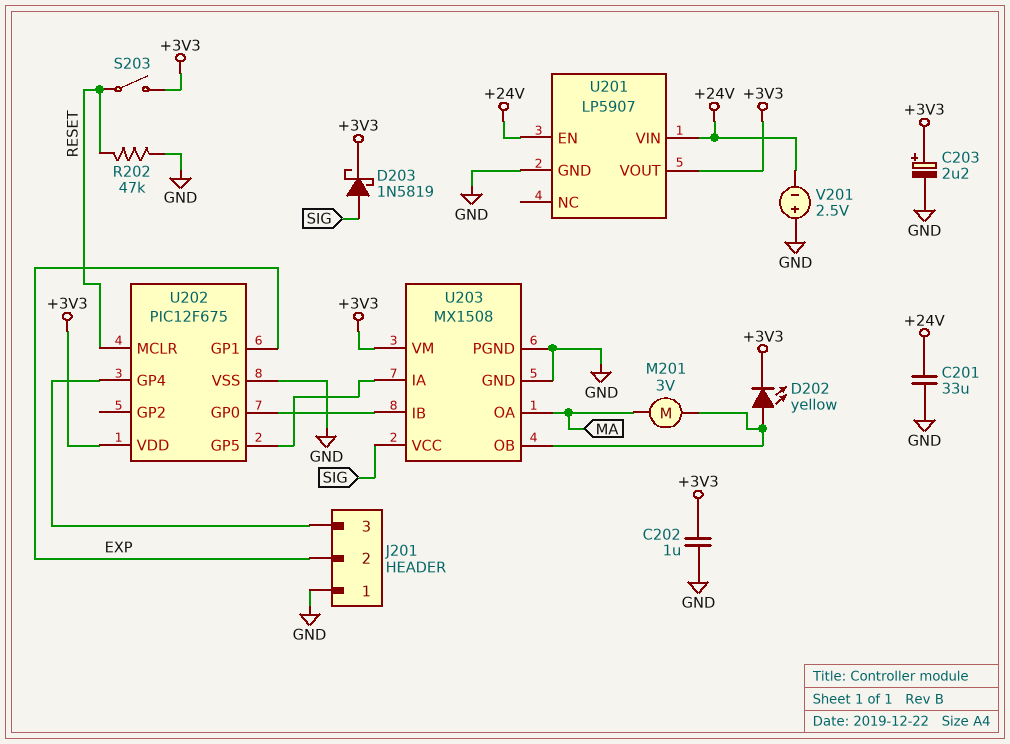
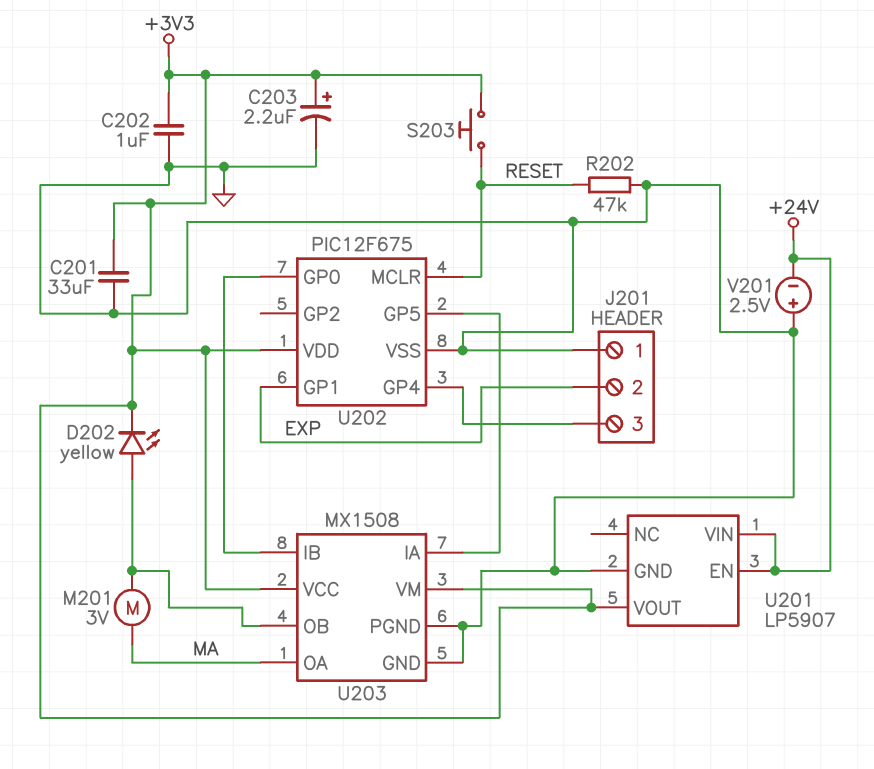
C201: 33uF (+24V, GND) -> 33uF (+3V3, GND)
D203: schottky 1N5819 (A SIG, K +3V3) -> none
S203: switch (+3V3, RESET) -> button (+3V3, RESET)
U203 pin VCC: SIG -> +3V3

